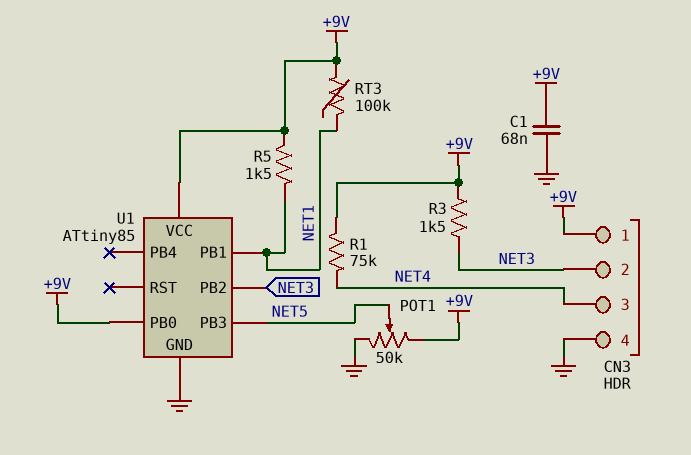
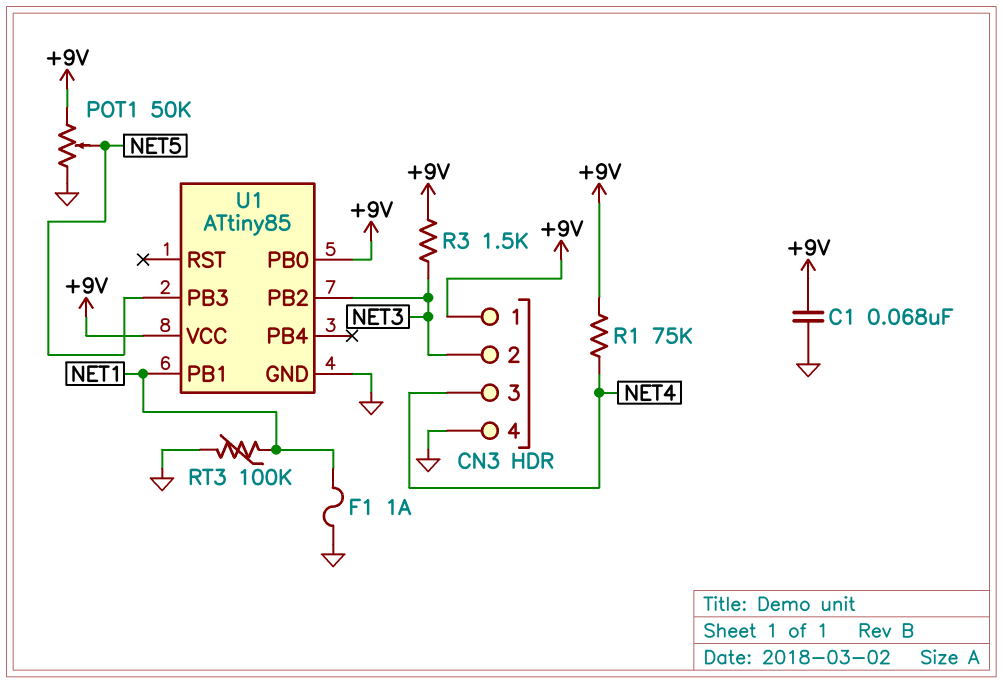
F1: none -> 1A (GND, NET1)
R5: 1.5k (+9V, NET1) -> none
RT3: 100k (+9V, NET1) -> 100k (GND, NET1)

